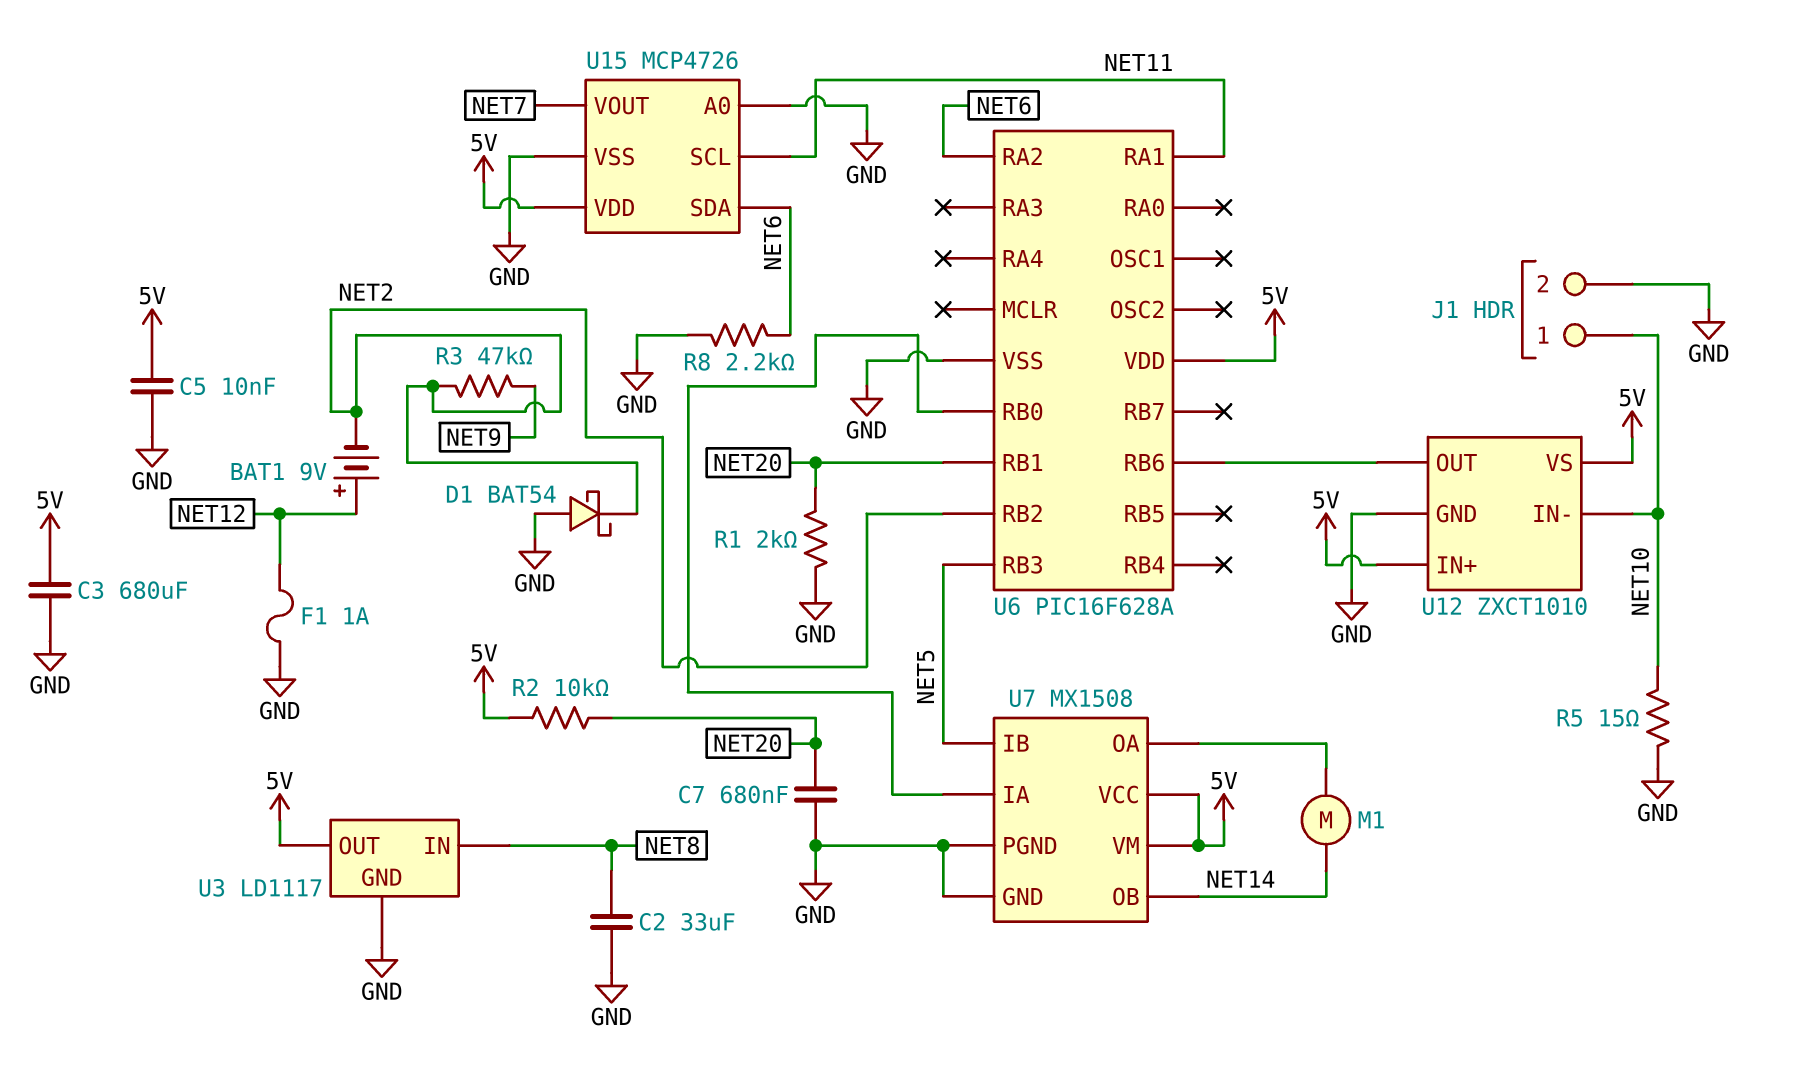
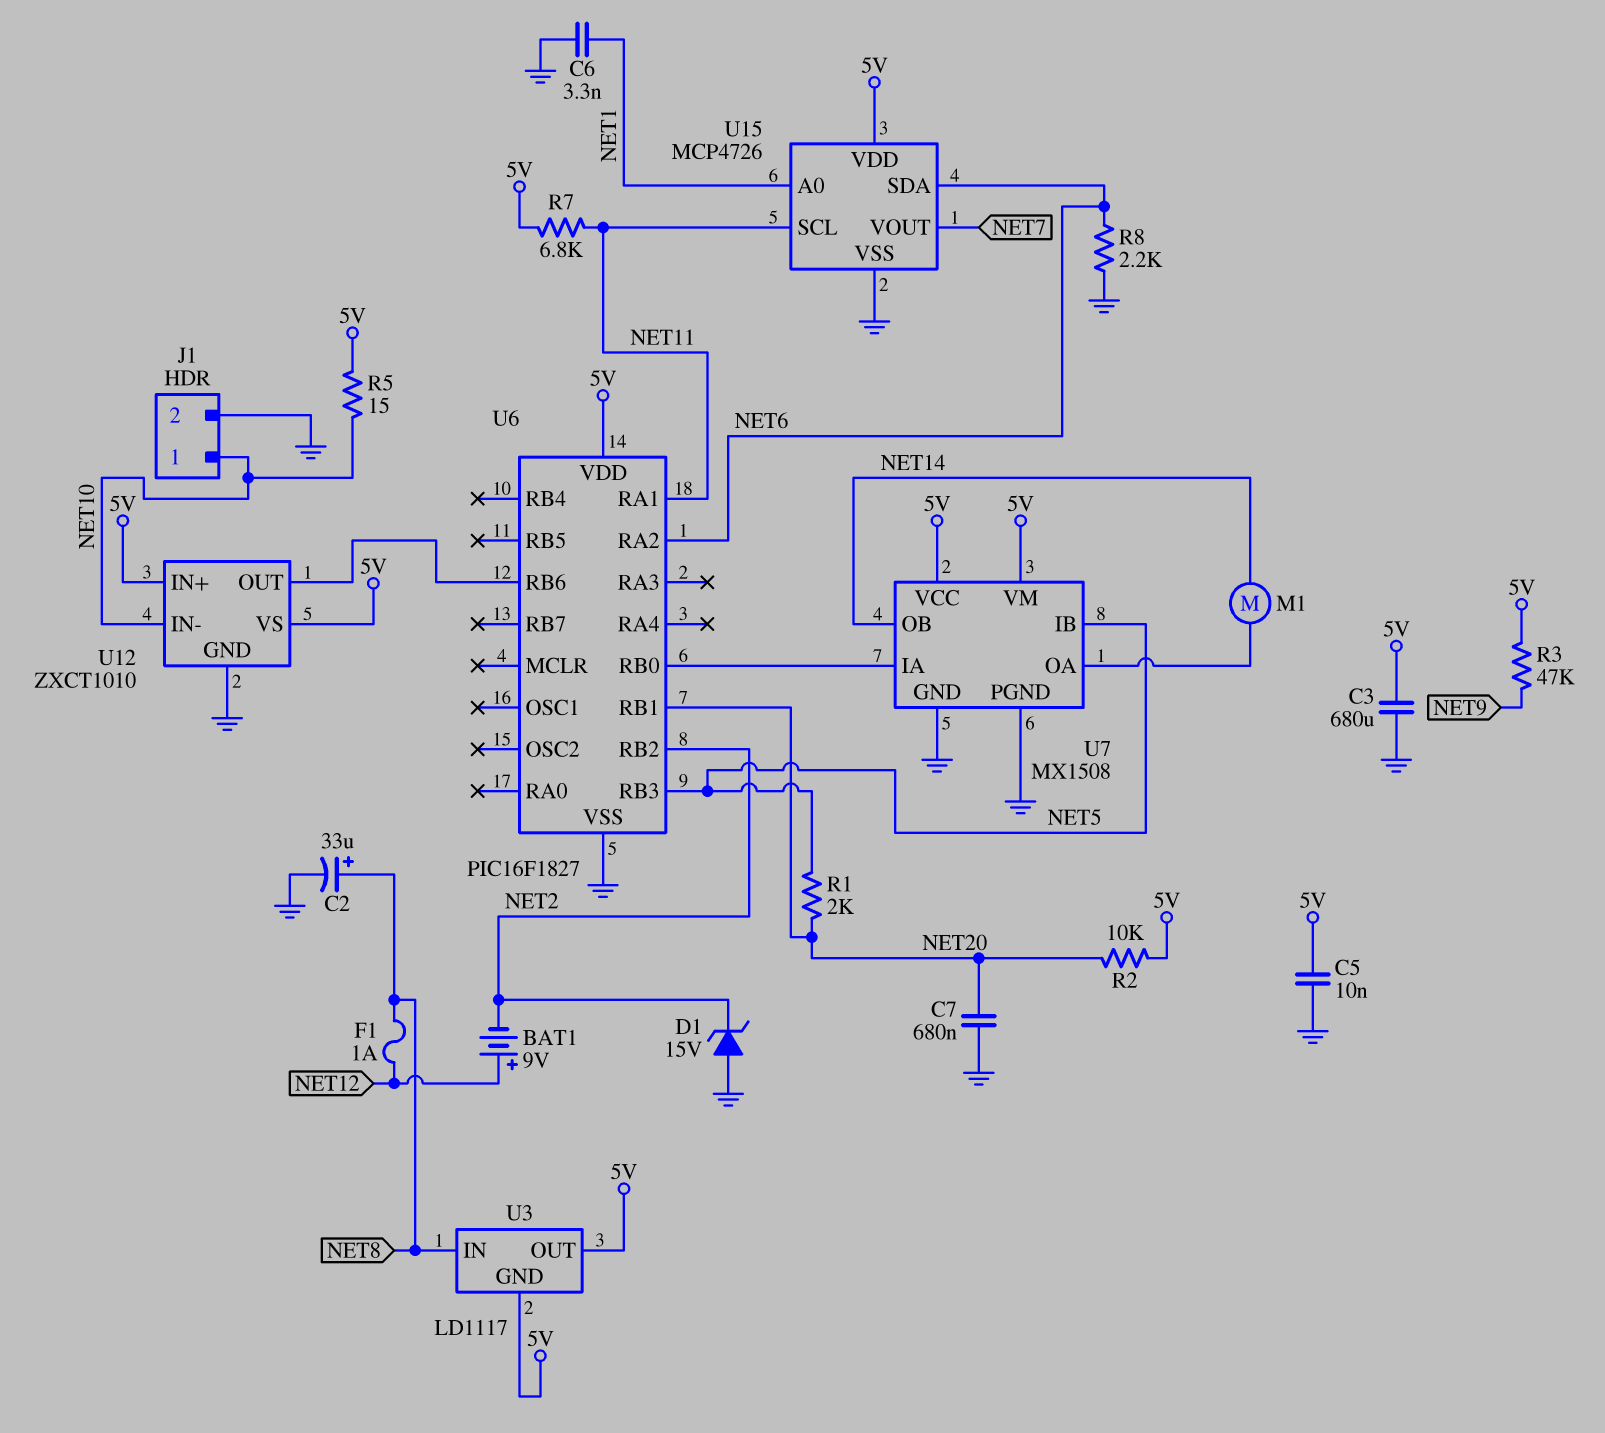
C2: 33uF (GND, NET8) -> 33uF (plus NET8, minus GND)
C6: none -> 3.3nF (GND, NET1)
D1: schottky BAT54 (A GND, K NET2) -> zener 15V (A GND, K NET2)
F1: 1A (GND, NET12) -> 1A (NET8, NET12)
R1: 2k (GND, NET20) -> 2k (NET5, NET20)
R3: 47k (NET2, NET9) -> 47k (5V, NET9)
R5: 15 (GND, NET10) -> 15 (5V, NET10)
R7: none -> 6.8k (5V, NET11)
U3 pin GND: GND -> 5V
U6: PIC16F628A -> PIC16F1827
U15 pin A0: GND -> NET1

